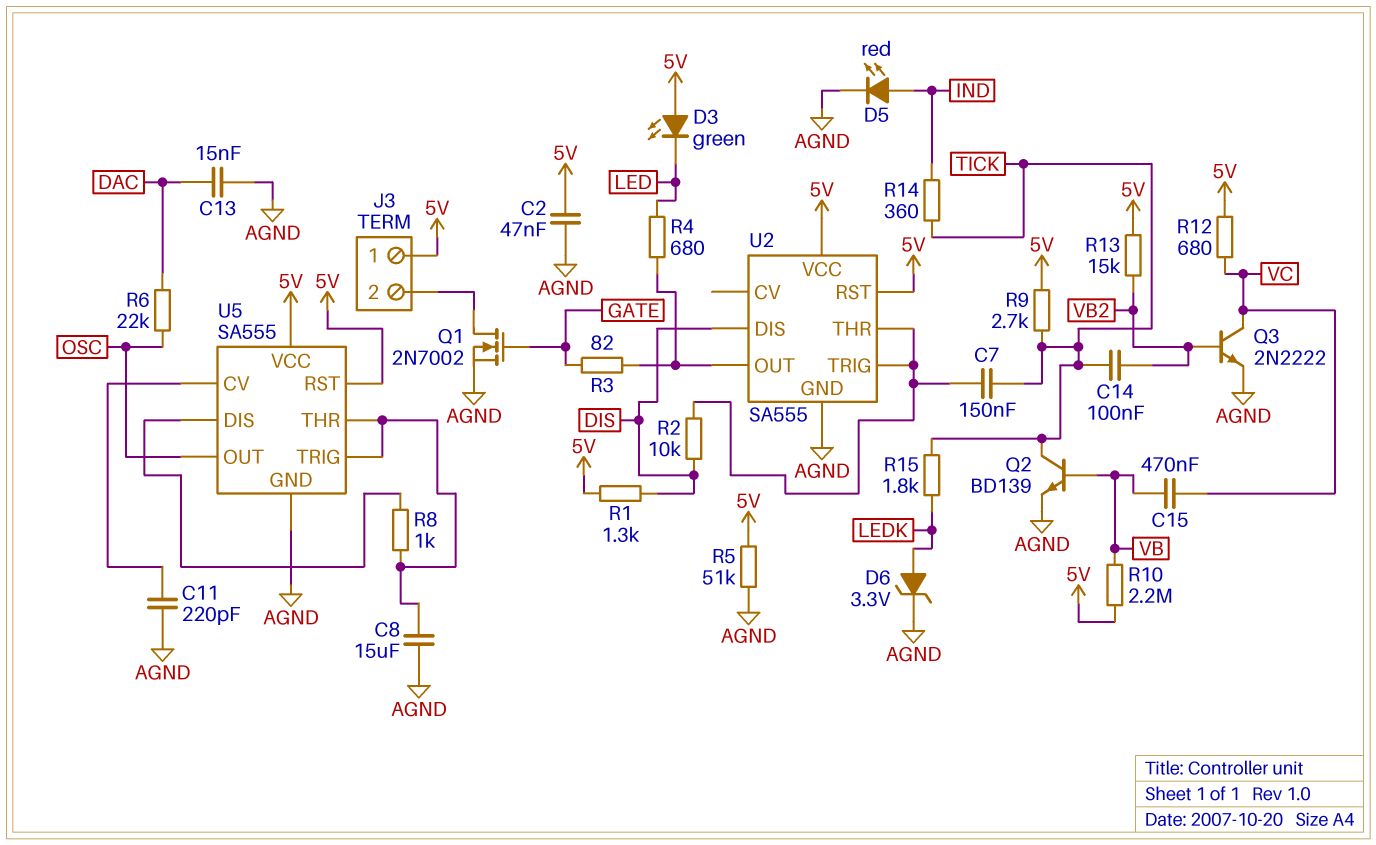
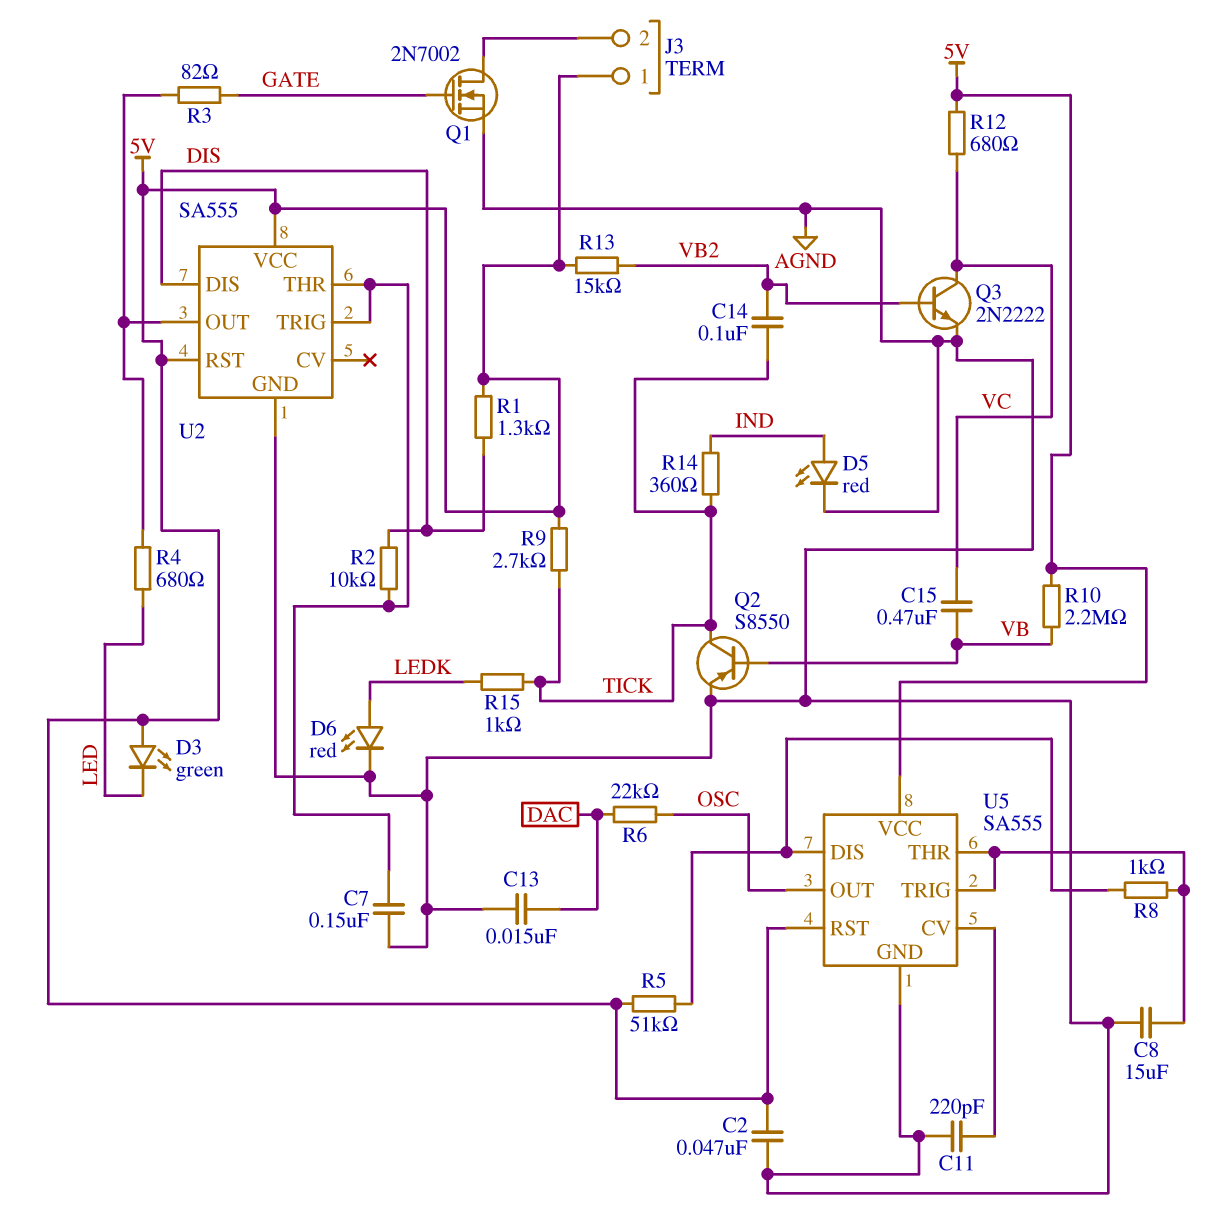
C7: 150nF (TICK, U2/THR) -> 150nF (AGND, U2/THR)
D6: zener 3.3V (A LEDK, K AGND) -> LED red (A LEDK, K AGND)
Q2: NPN BD139 (B VB, C TICK, E AGND) -> PNP S8550 (B VB, C TICK, E AGND)
R5: 51k (5V, AGND) -> 51k (5V, U5/DIS)
R15: 1.8k (LEDK, TICK) -> 1k (LEDK, TICK)

